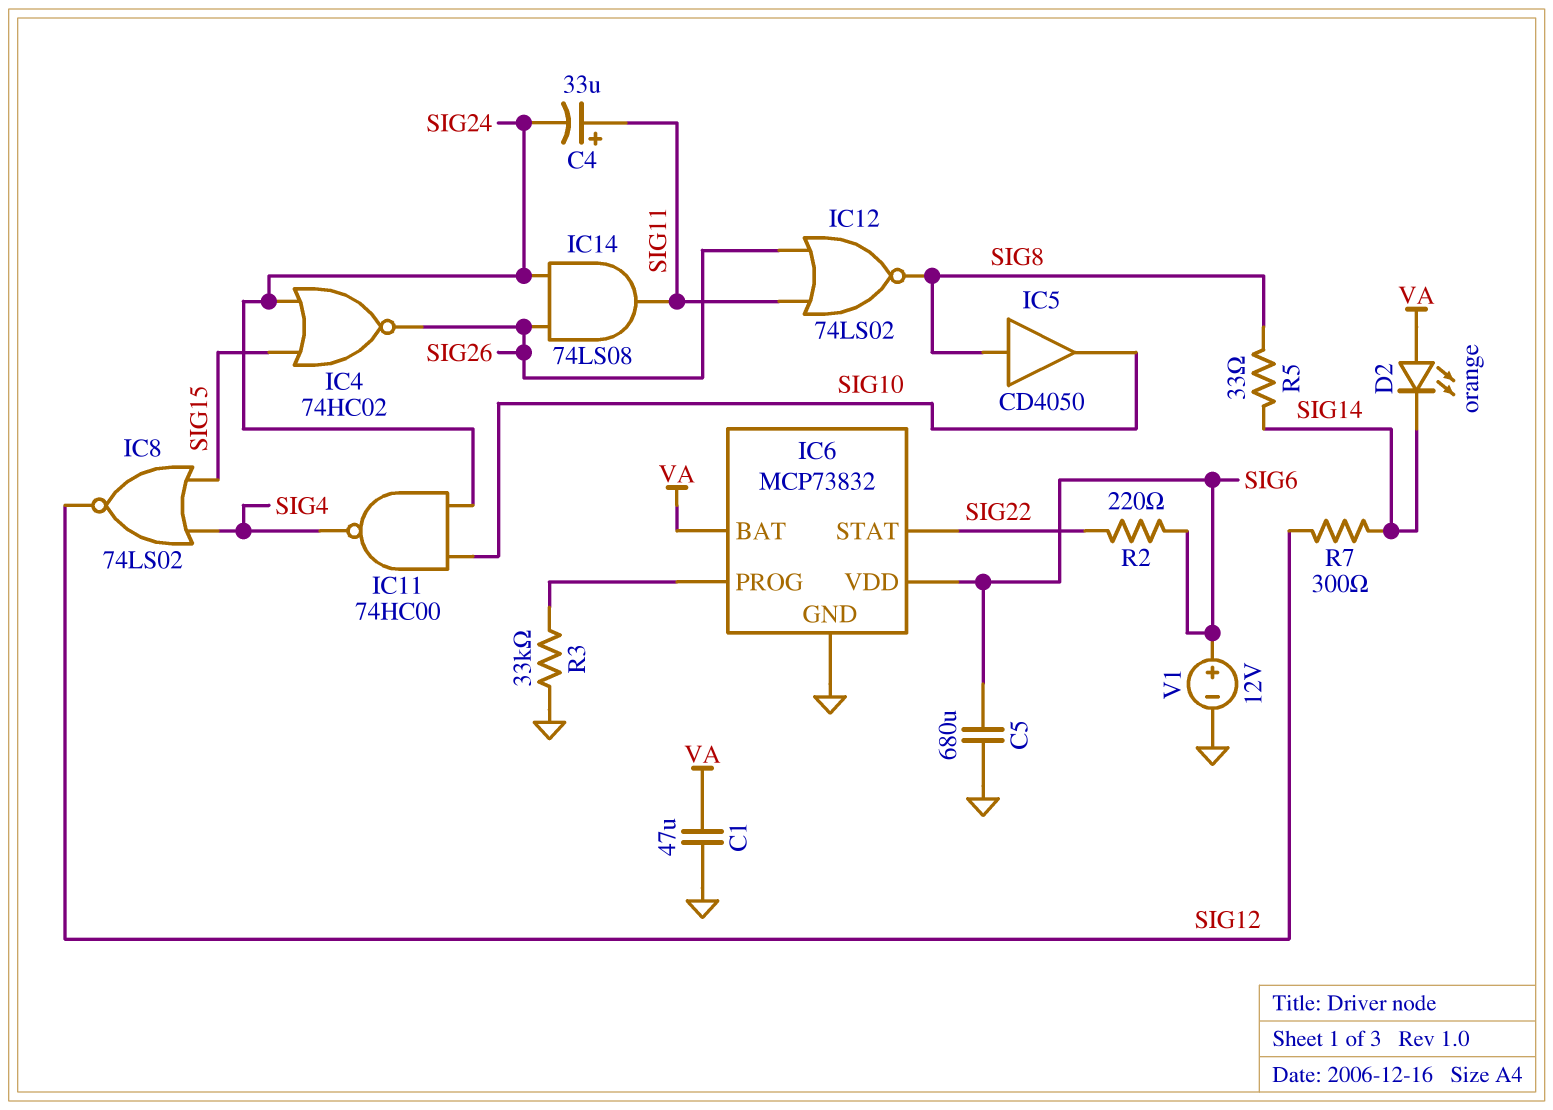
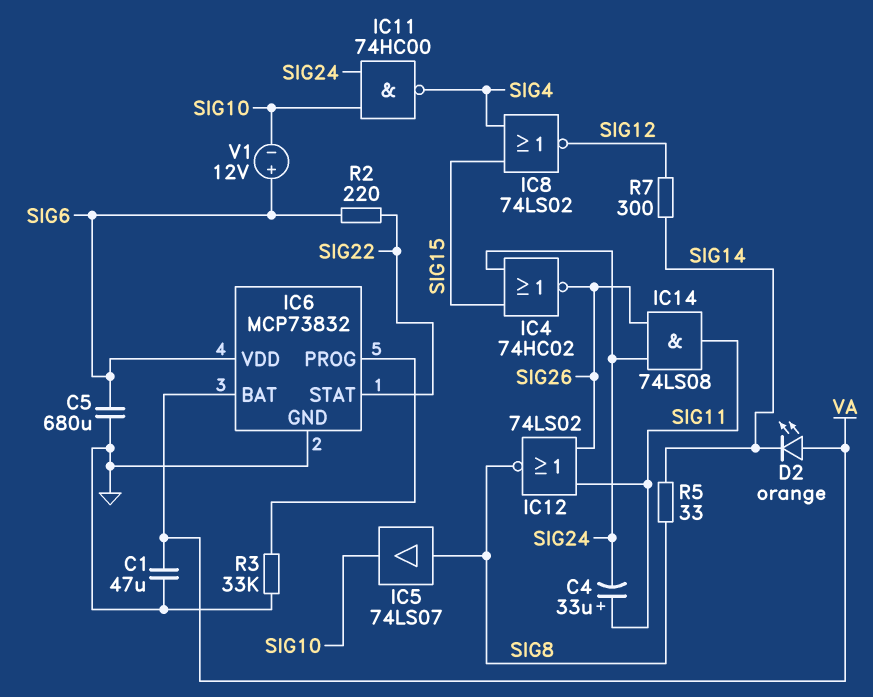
IC5: buffer CD4050 (in SIG8, out SIG10) -> buffer 74LS07 (in SIG8, out SIG10)
V1: 12V (plus SIG6, minus GND) -> 12V (plus SIG6, minus SIG10)

